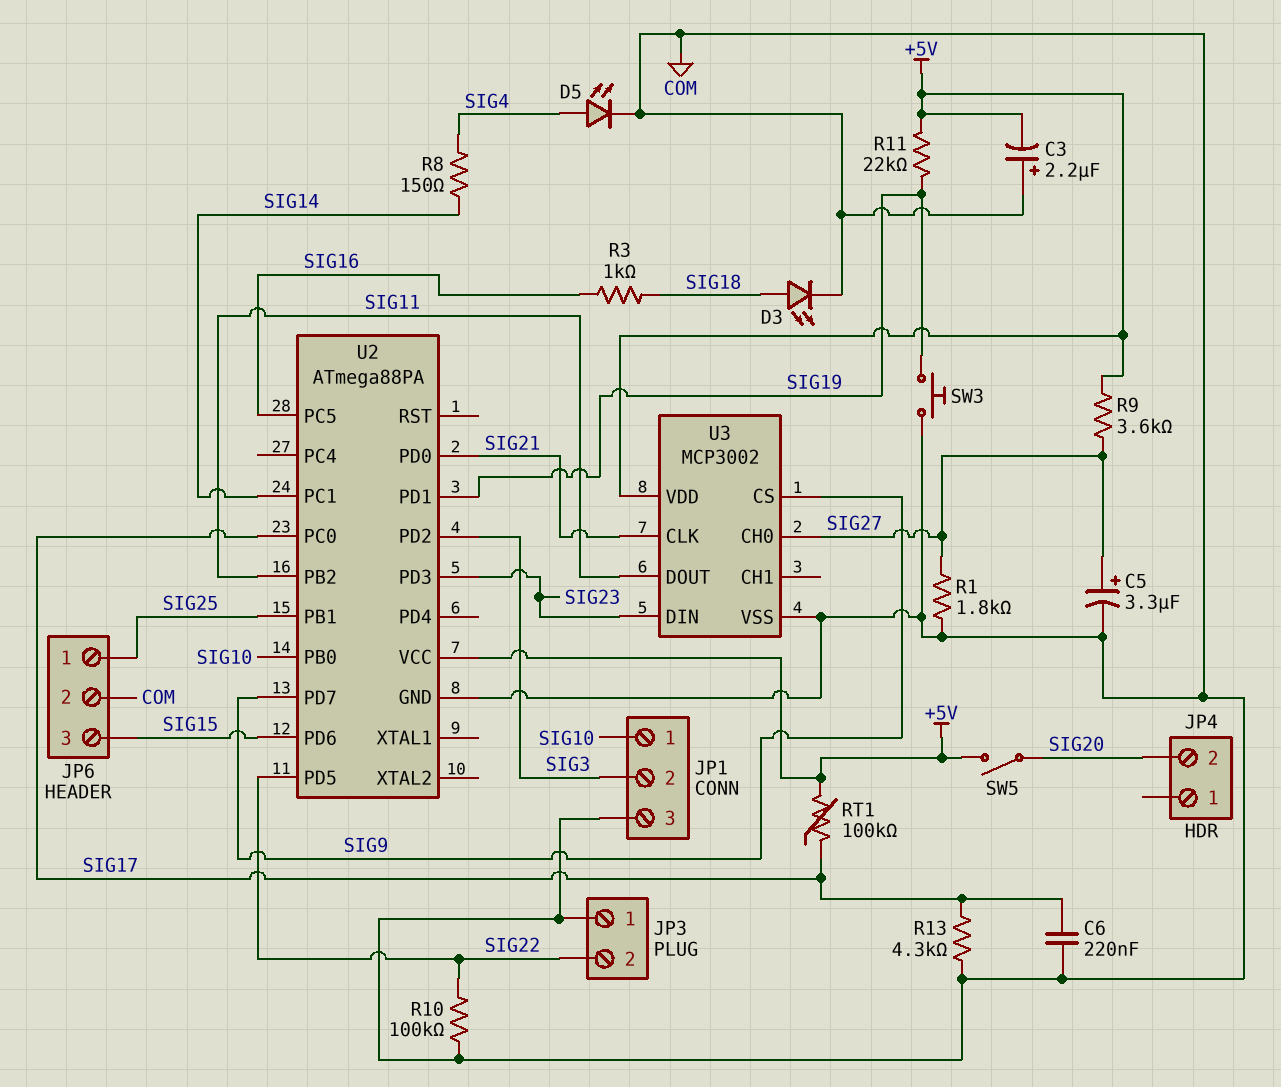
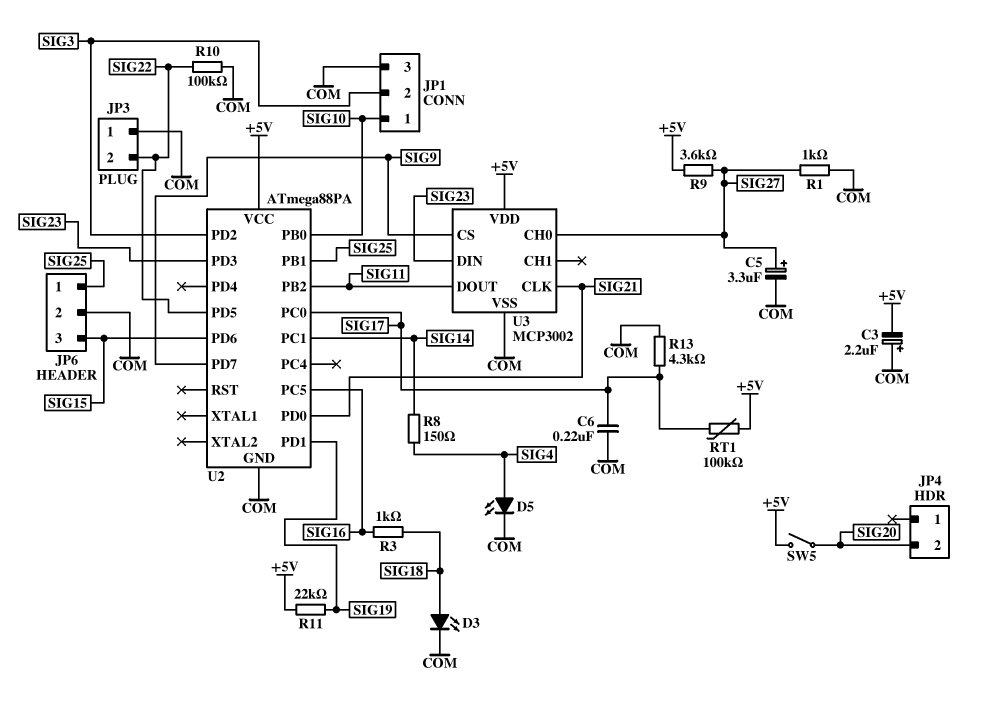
R1: 1.8k (COM, SIG27) -> 1k (COM, SIG27)
SW3: button (COM, SIG19) -> none

